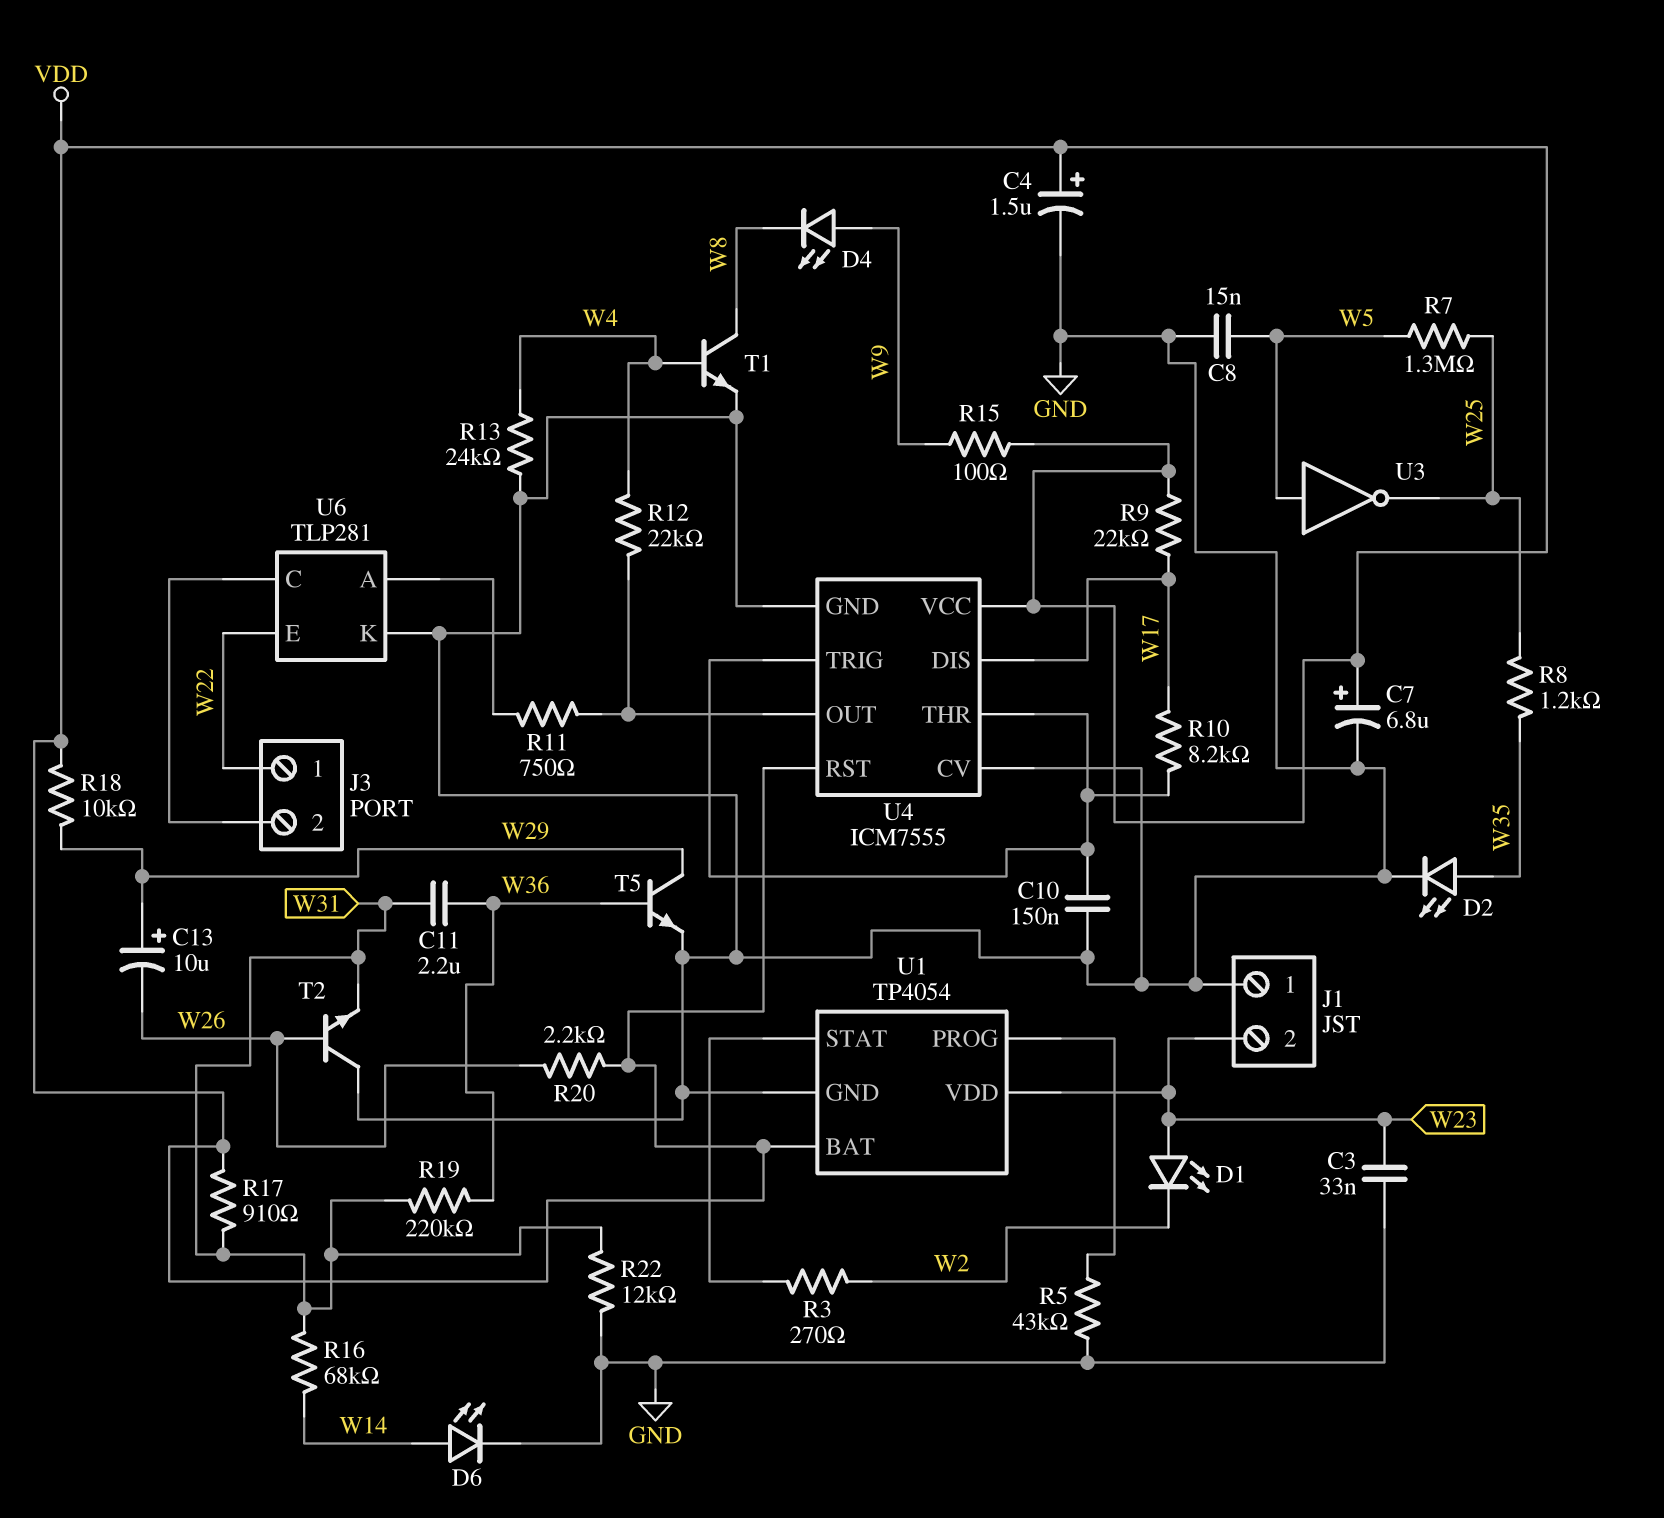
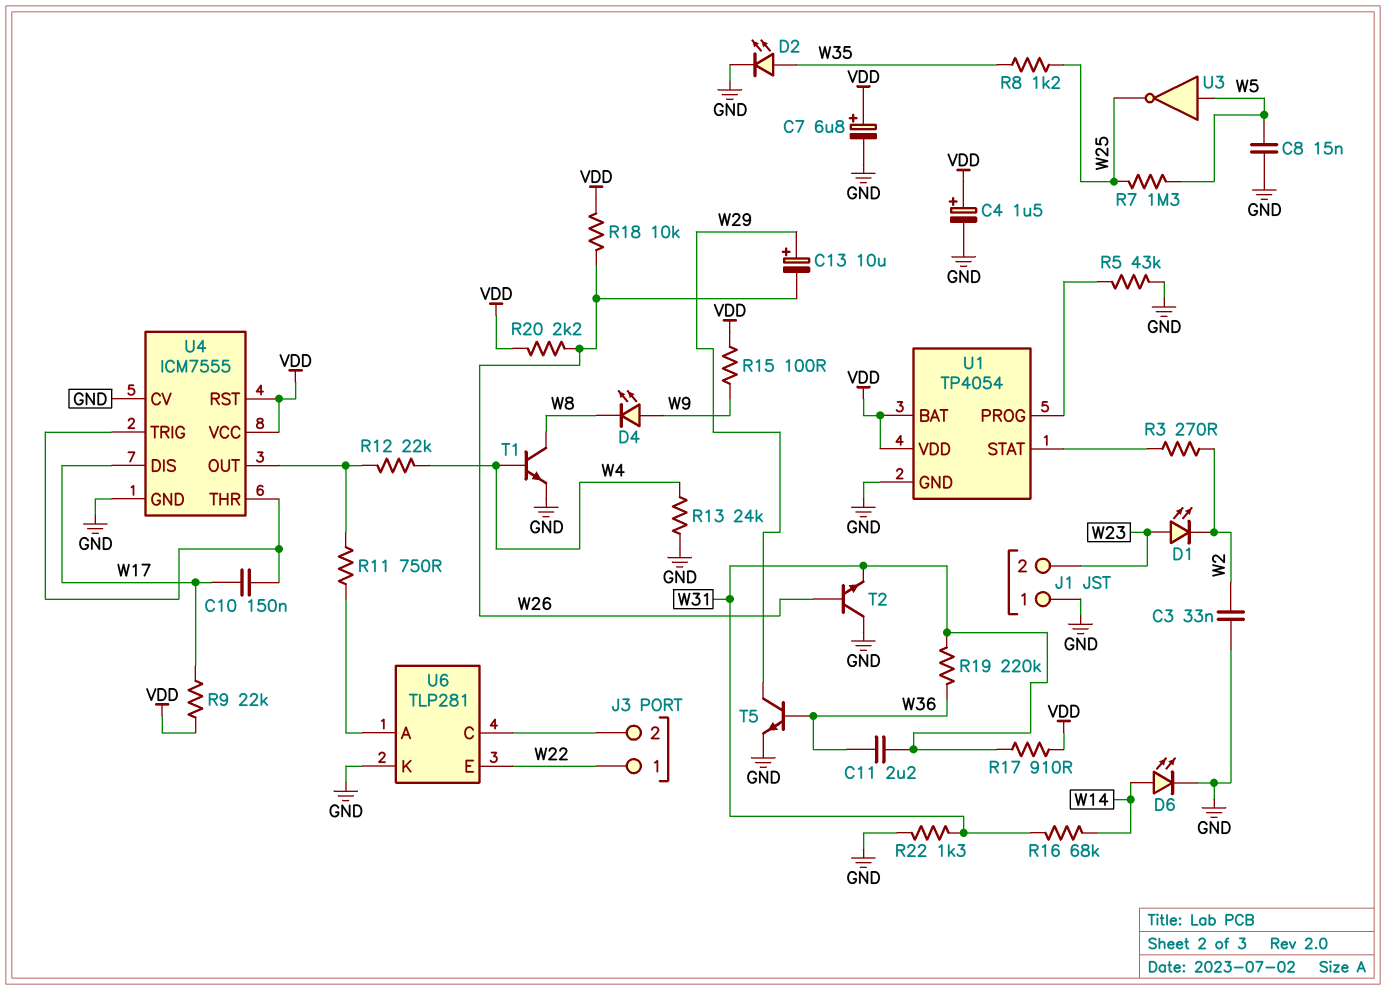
C3: 33nF (GND, W23) -> 33nF (GND, W2)
C10: 150nF (GND, U4/THR) -> 150nF (U4/THR, W17)
R10: 8.2k (U4/THR, W17) -> none
R18: 10k (VDD, W29) -> 10k (VDD, W26)
R22: 12k (GND, W31) -> 1.3k (GND, W31)
U1 pin VDD: W23 -> VDD

